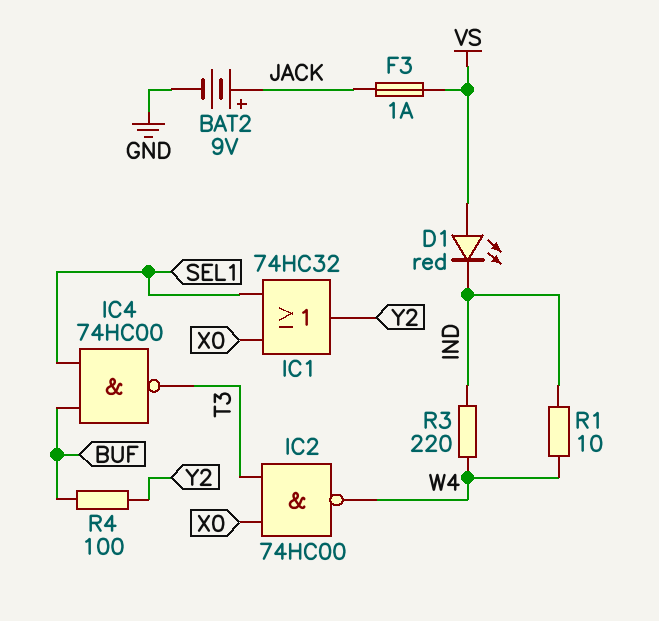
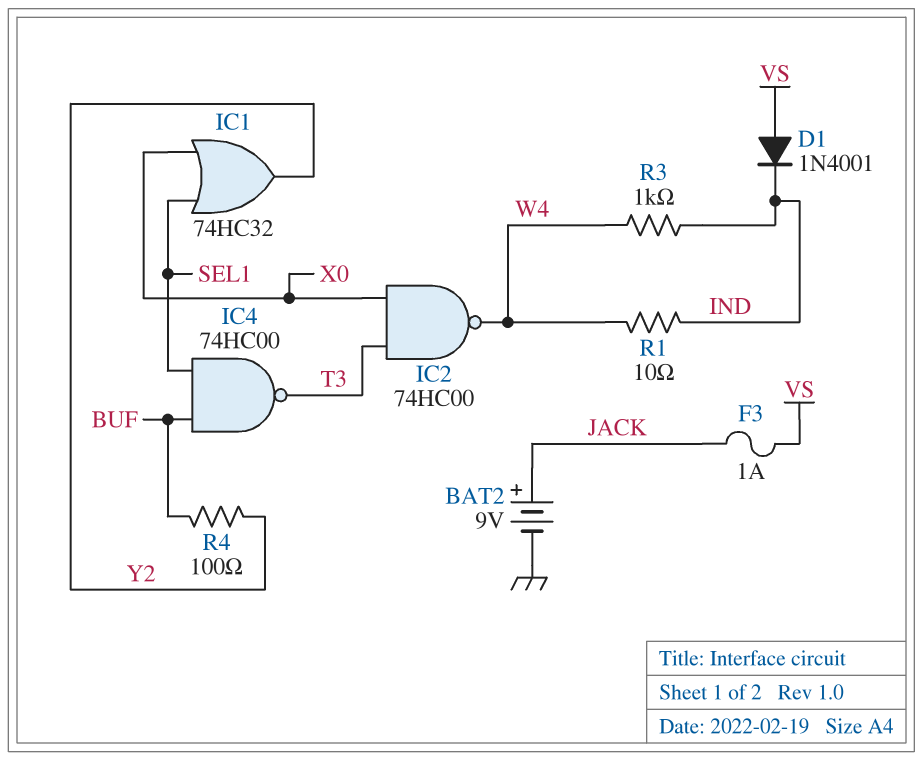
D1: LED red (A VS, K IND) -> diode 1N4001 (A VS, K IND)
R3: 220 (IND, W4) -> 1k (IND, W4)

